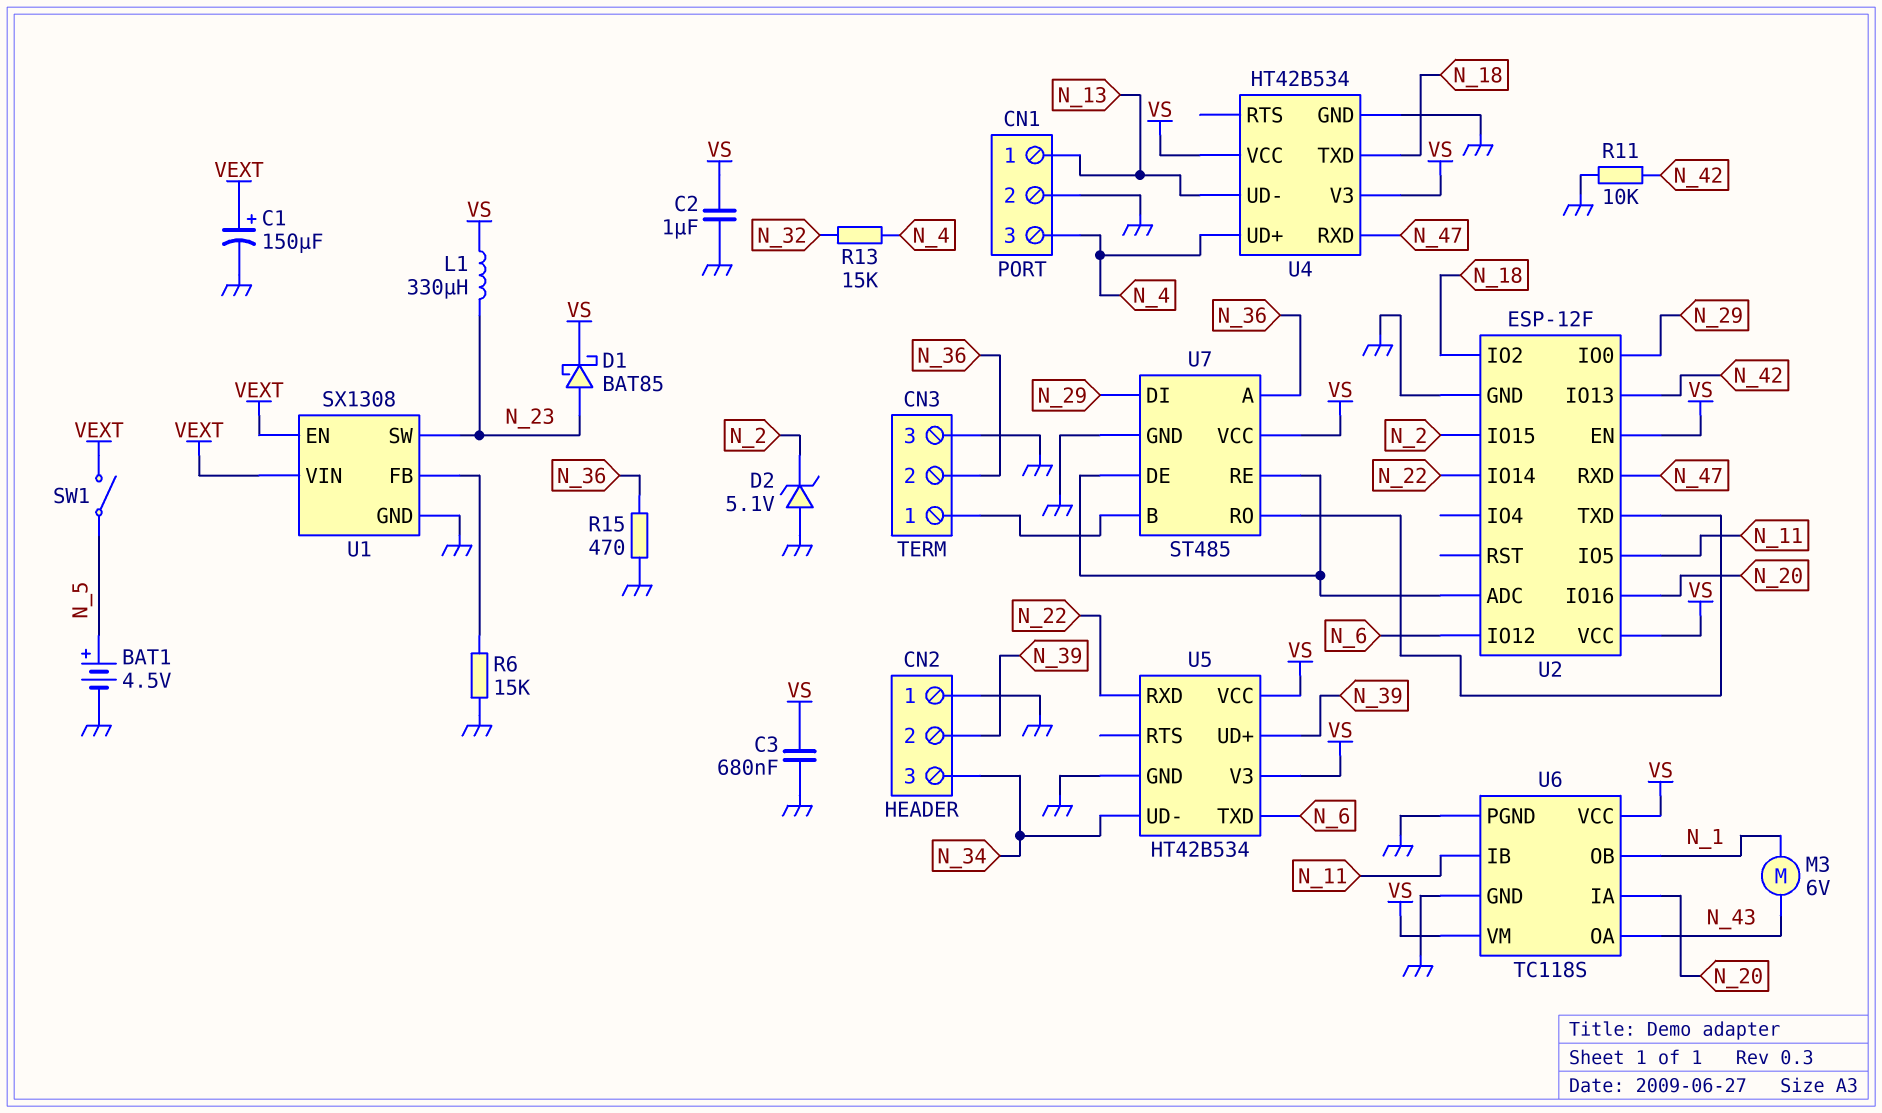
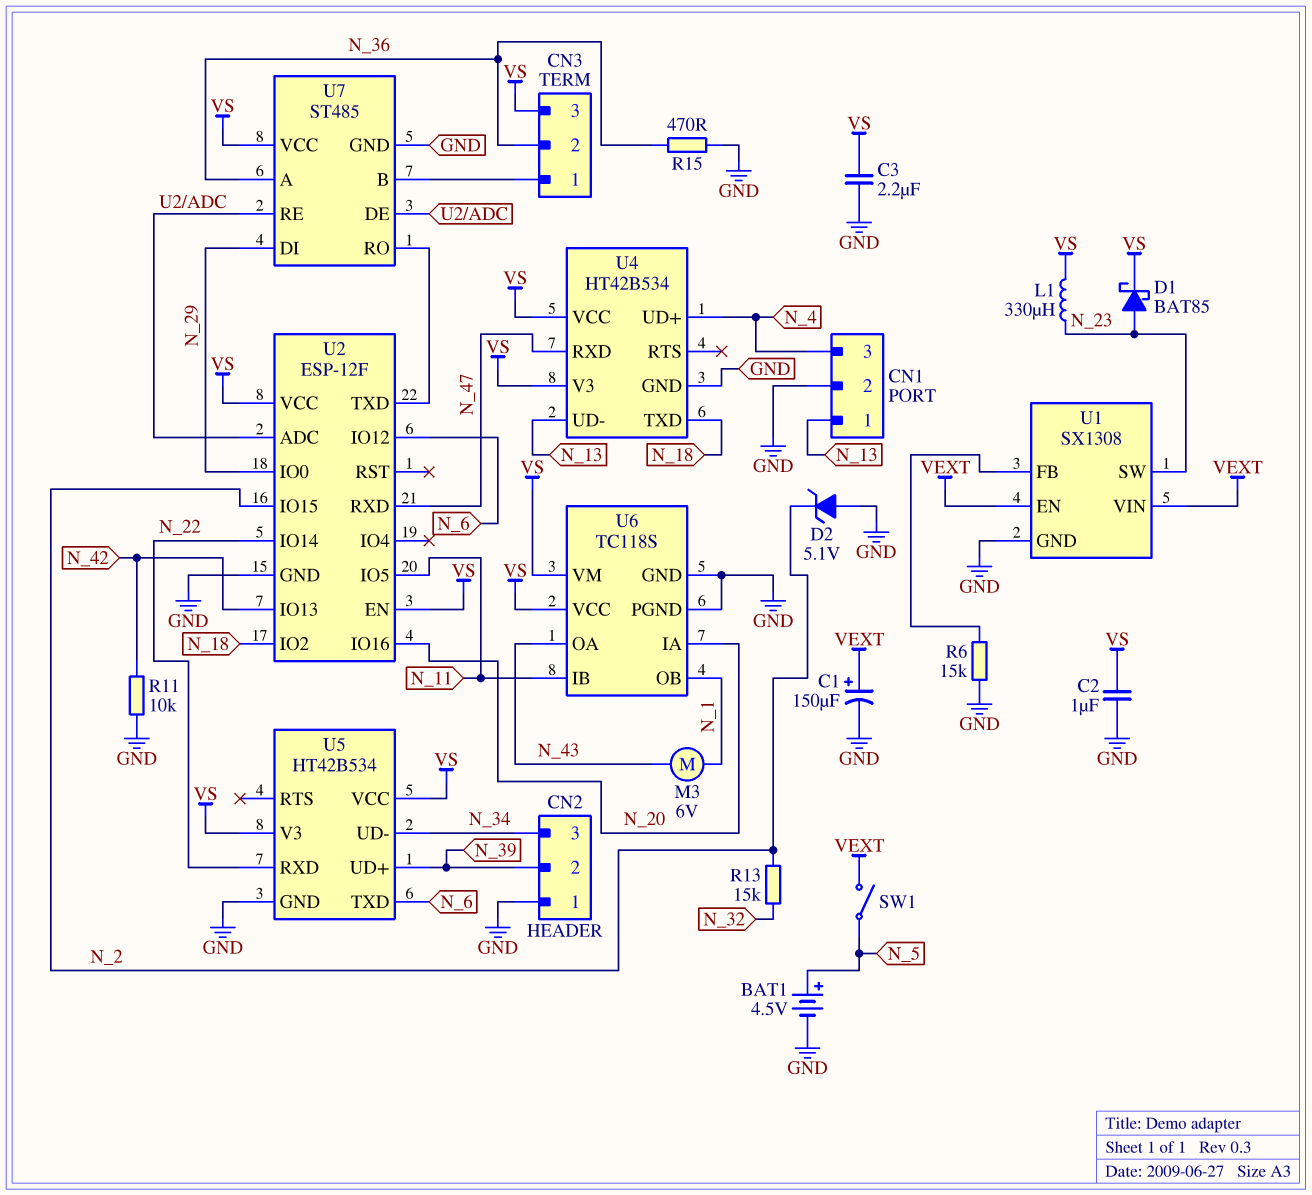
C3: 680nF (GND, VS) -> 2.2uF (GND, VS)
CN3 pin 3: GND -> VS
R13: 15k (N_4, N_32) -> 15k (N_2, N_32)

